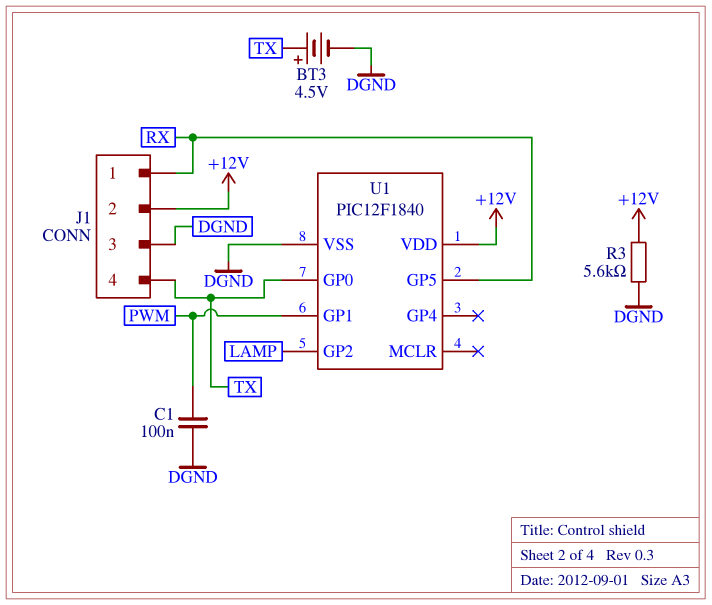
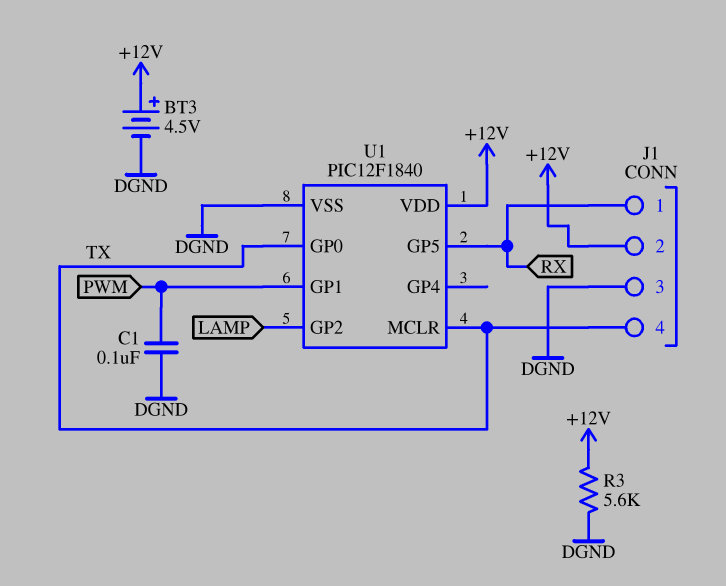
BT3: 4.5V (plus TX, minus DGND) -> 4.5V (plus +12V, minus DGND)
U1 pin MCLR: none -> TX

